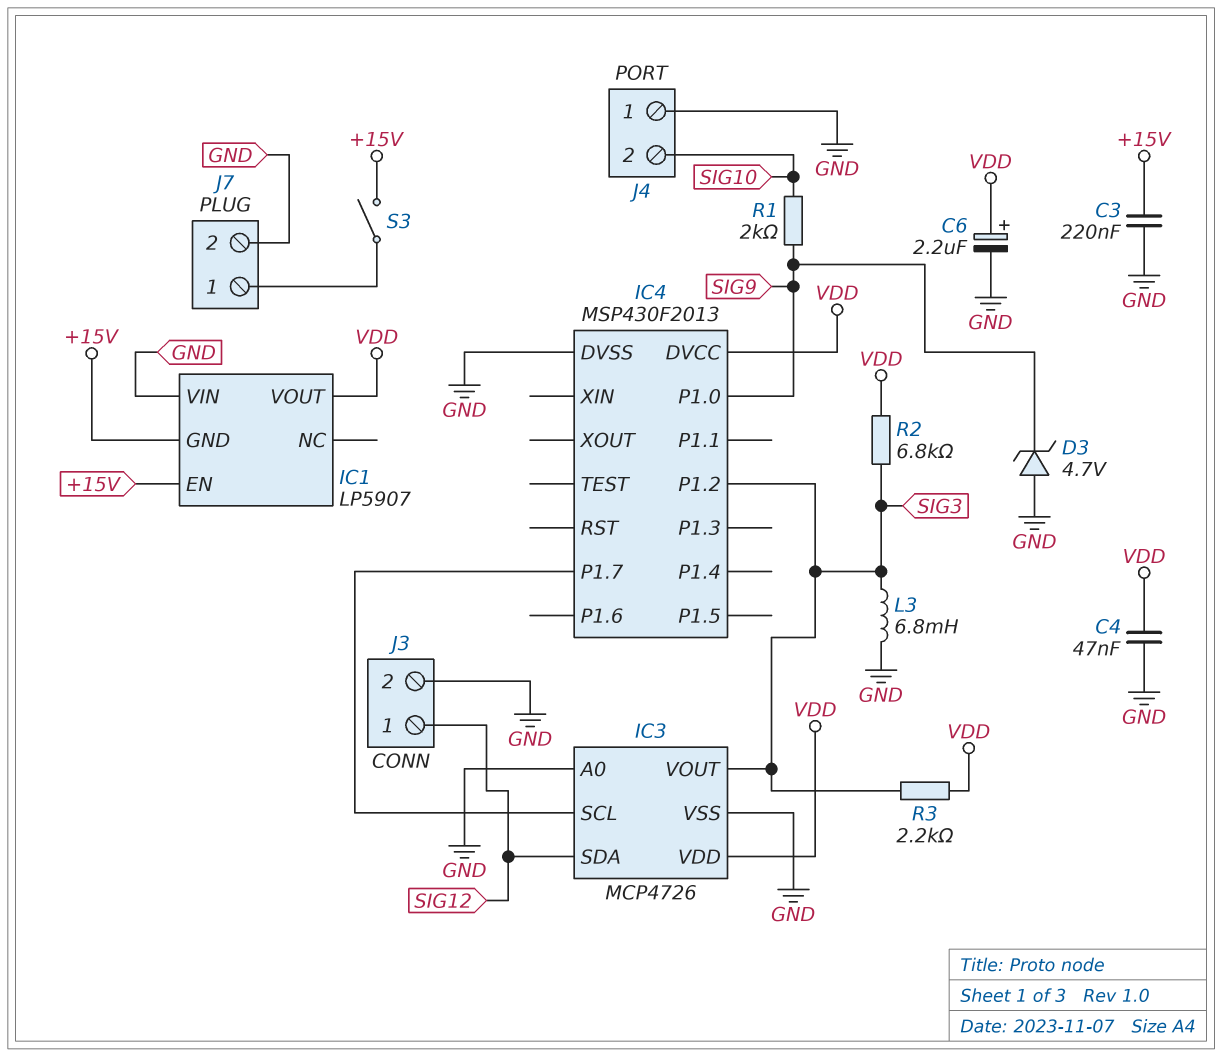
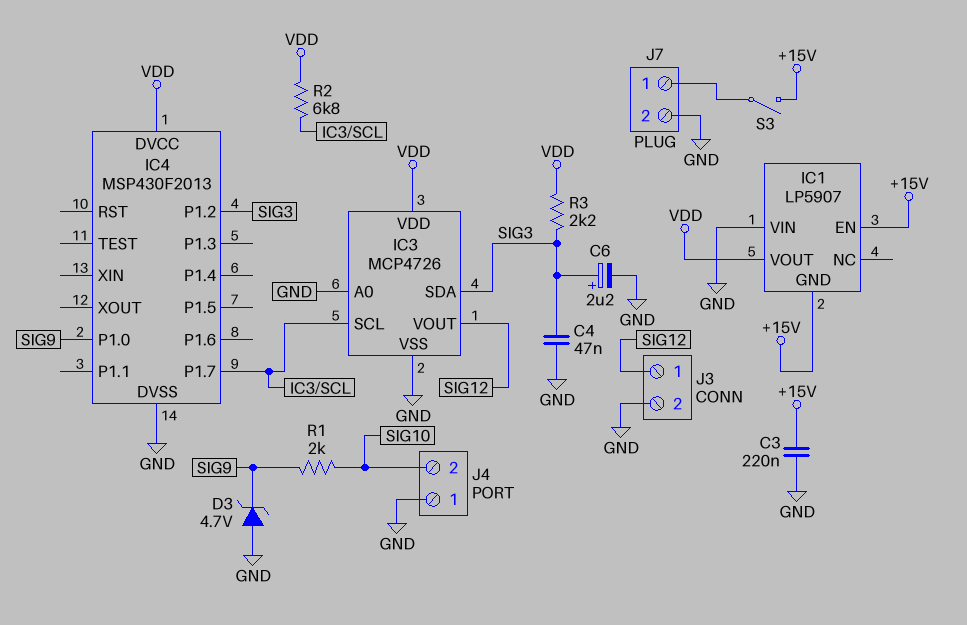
C4: 47nF (GND, VDD) -> 47nF (GND, SIG3)
C6: 2.2uF (plus VDD, minus GND) -> 2.2uF (plus SIG3, minus GND)
IC3 pin SDA: SIG12 -> SIG3
IC3 pin VOUT: SIG3 -> SIG12
L3: 6.8mH (GND, SIG3) -> none
R2: 6.8k (SIG3, VDD) -> 6.8k (IC3/SCL, VDD)

